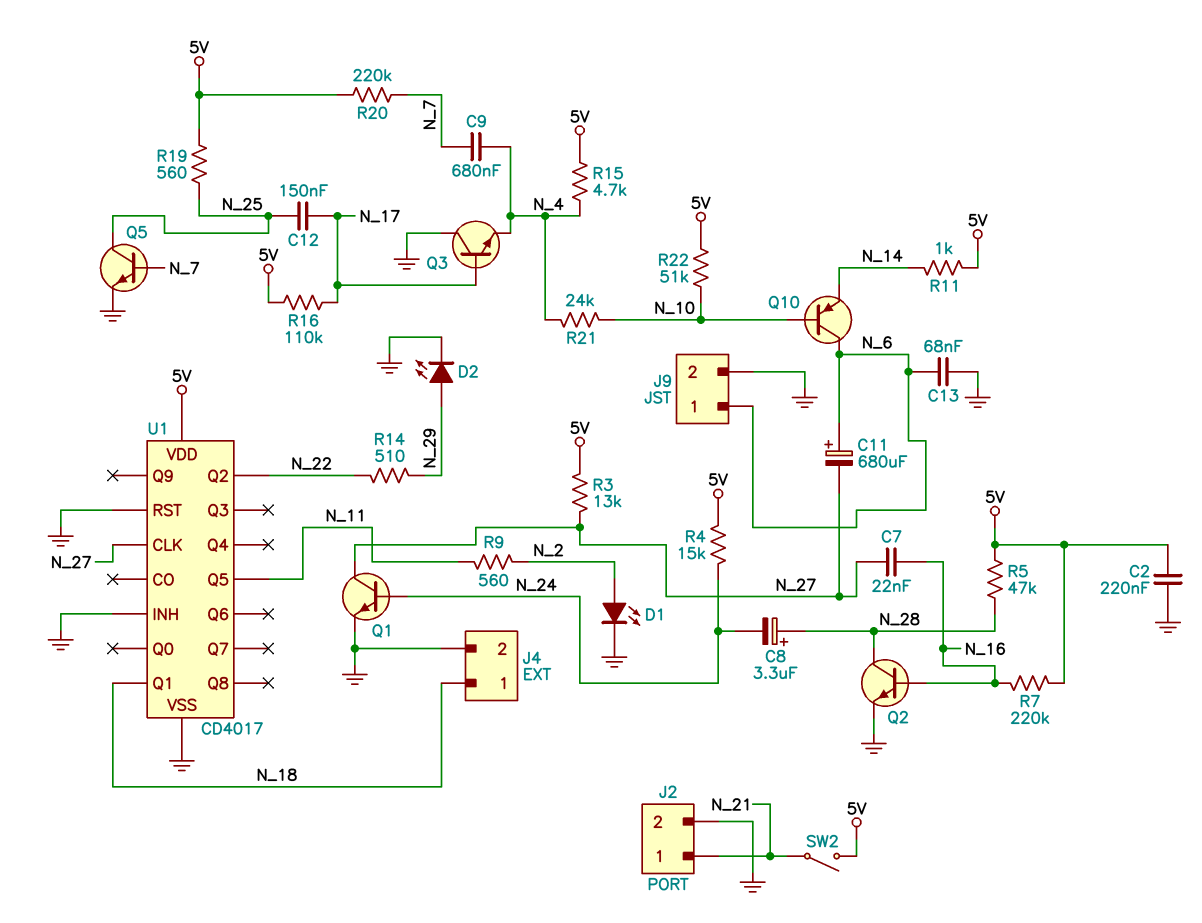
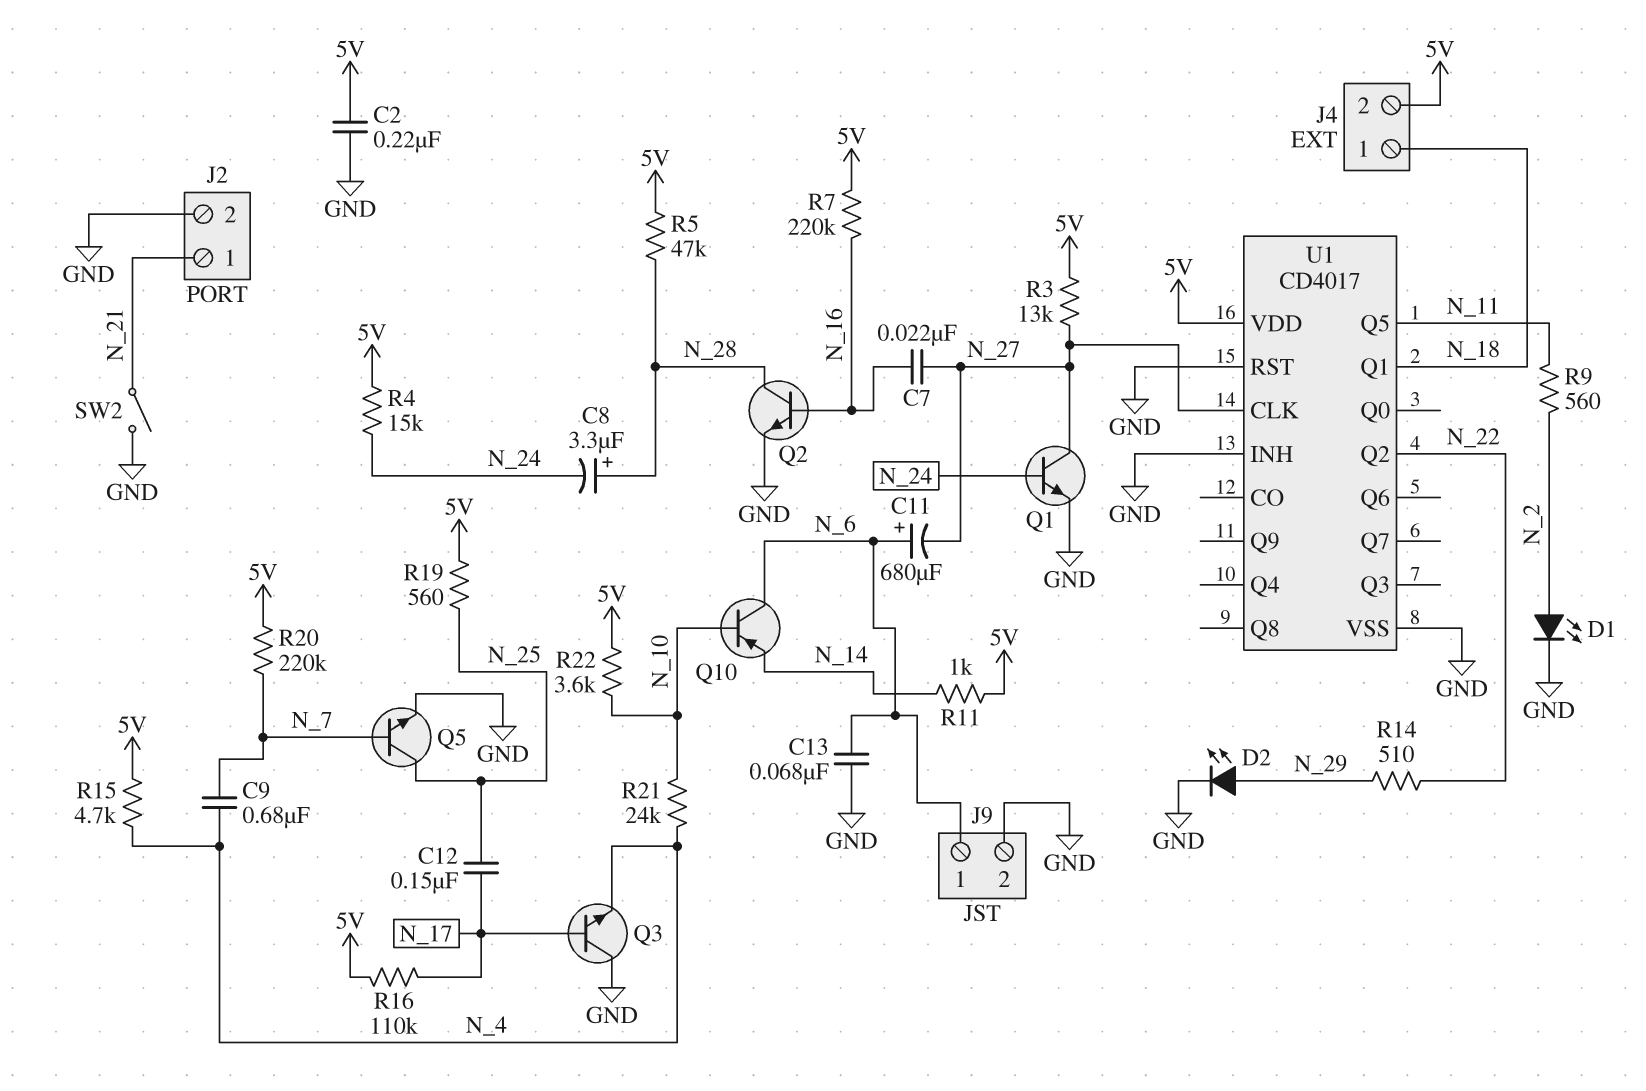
J4 pin 2: GND -> 5V
R22: 51k (5V, N_10) -> 3.6k (5V, N_10)
SW2: switch (5V, N_21) -> switch (GND, N_21)

